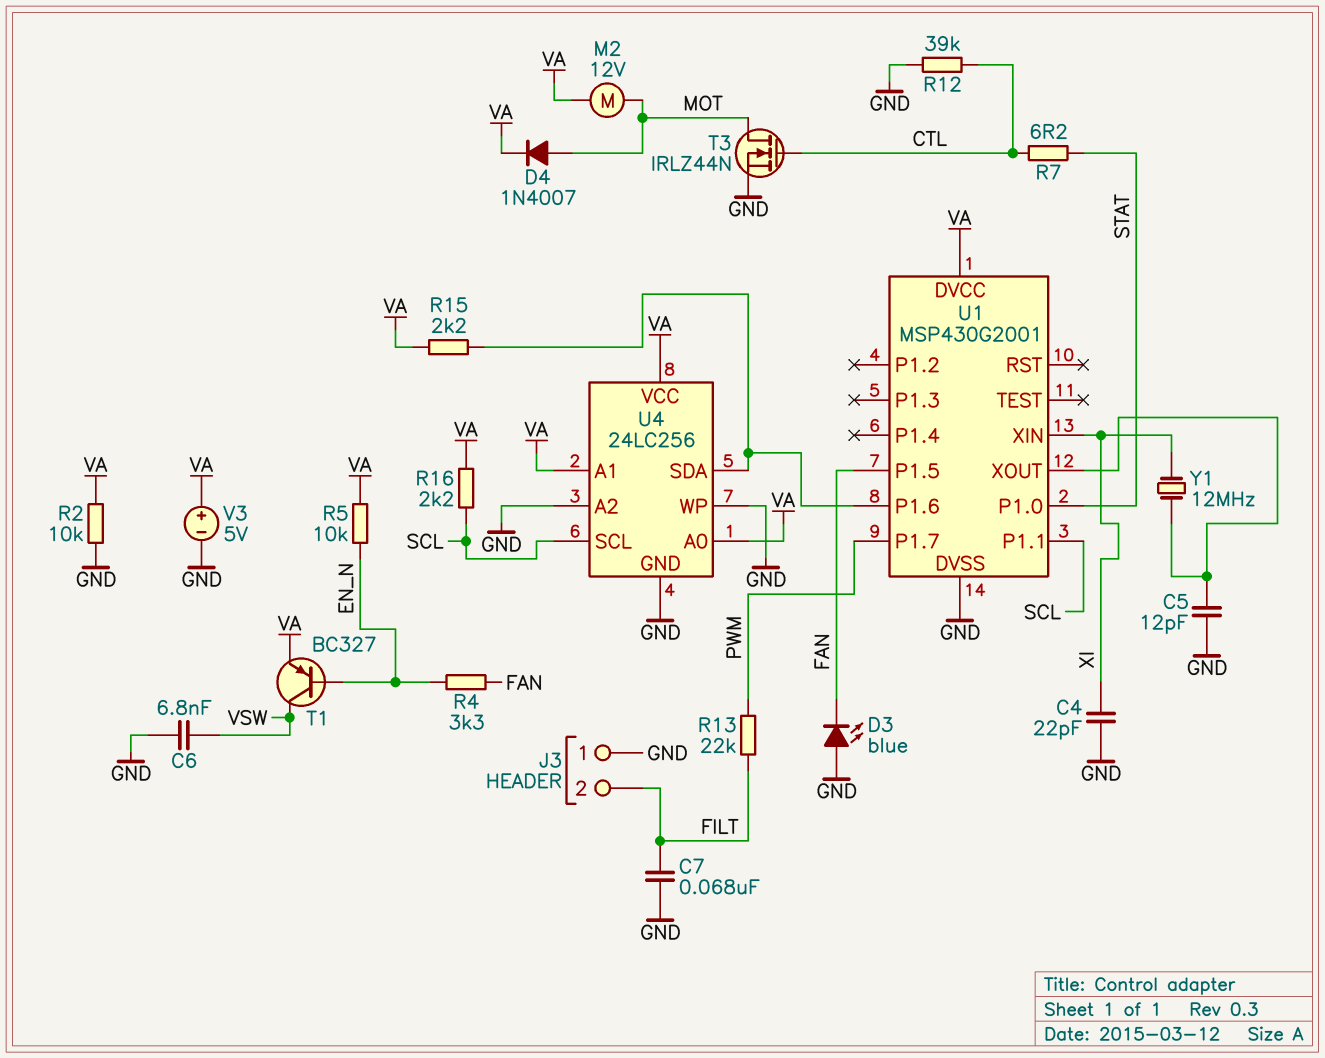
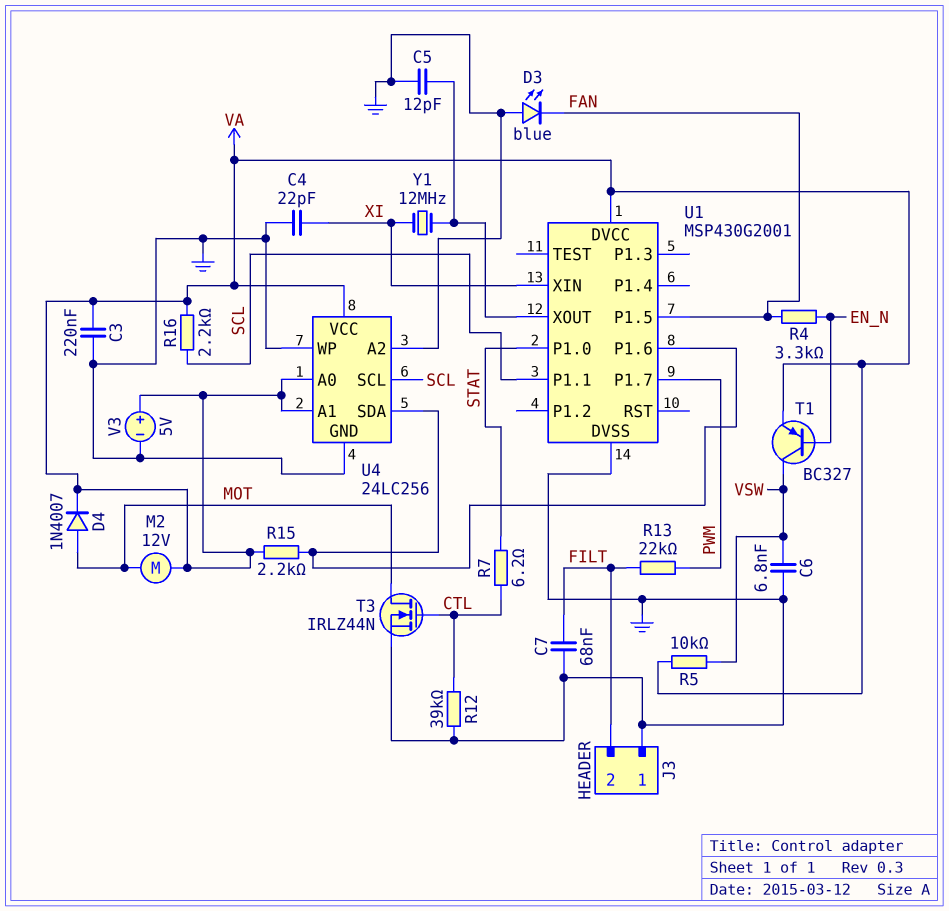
C3: none -> 220nF (GND, VA)
R2: 10k (GND, VA) -> none
R5: 10k (EN_N, VA) -> 10k (VA, VSW)

